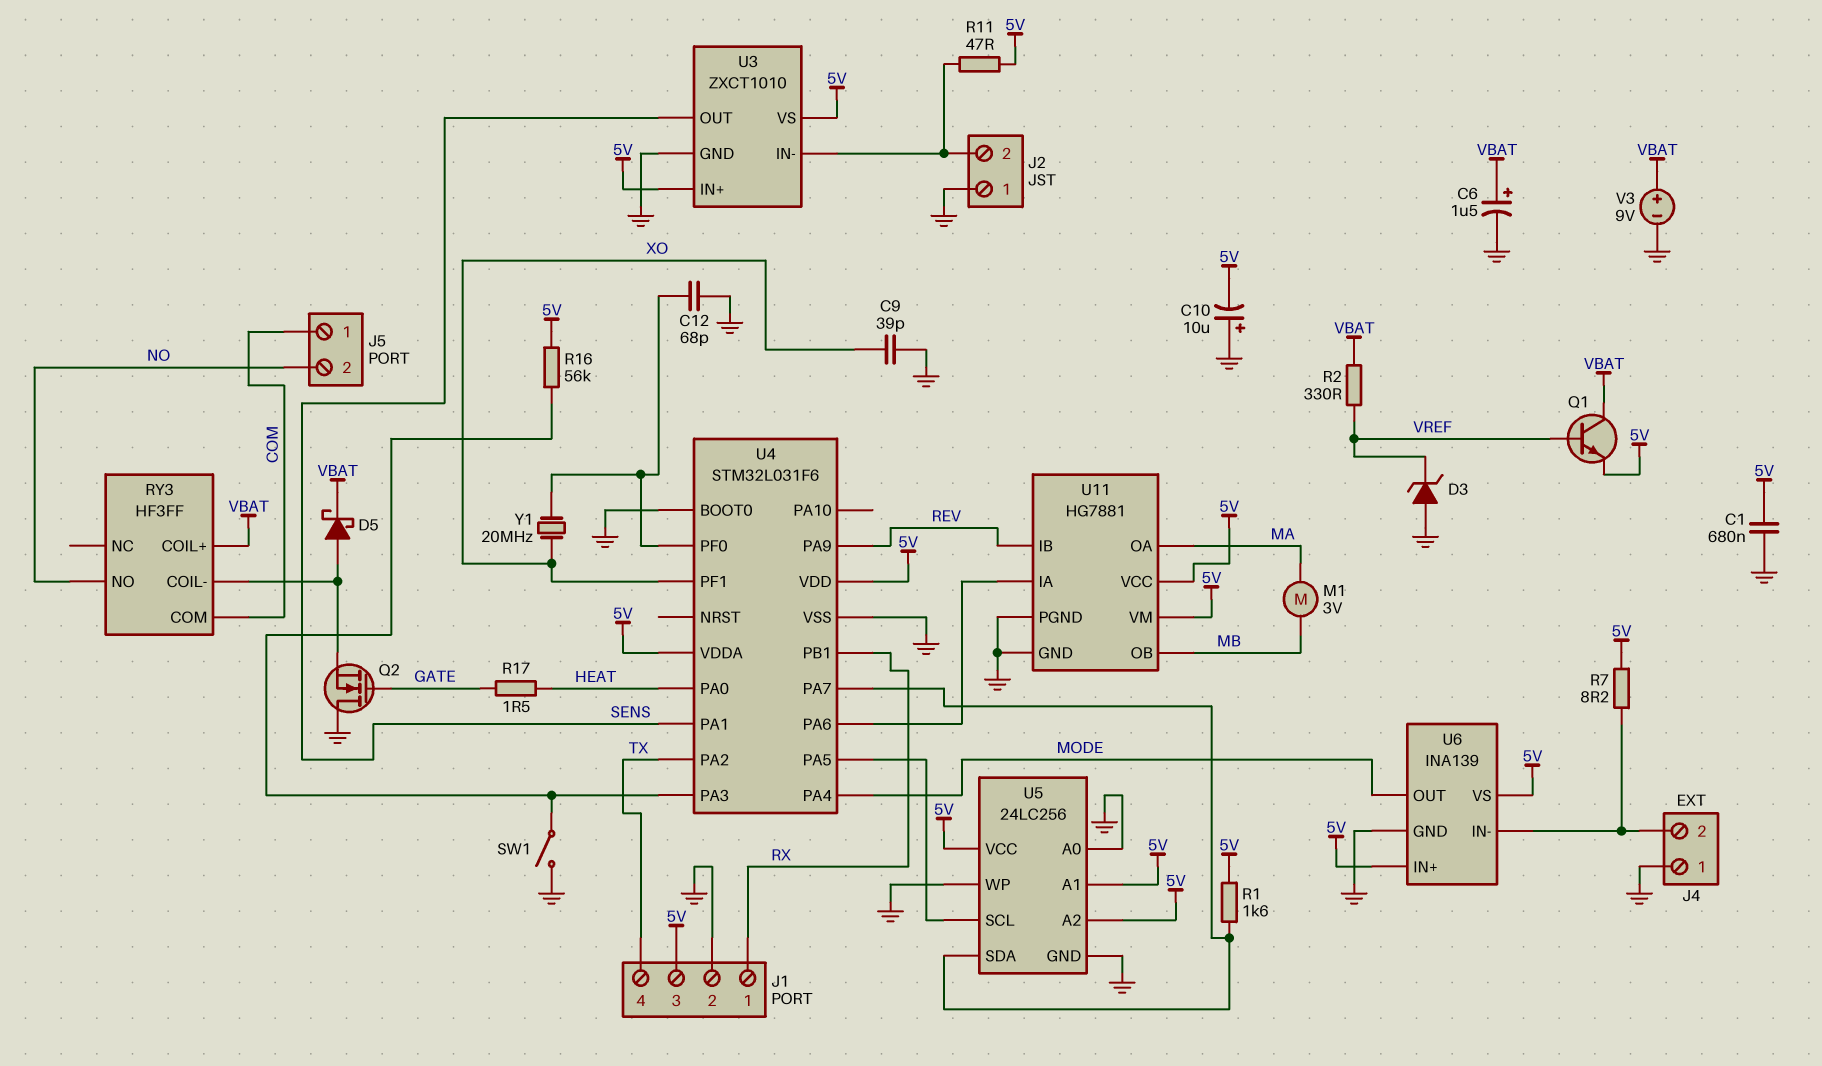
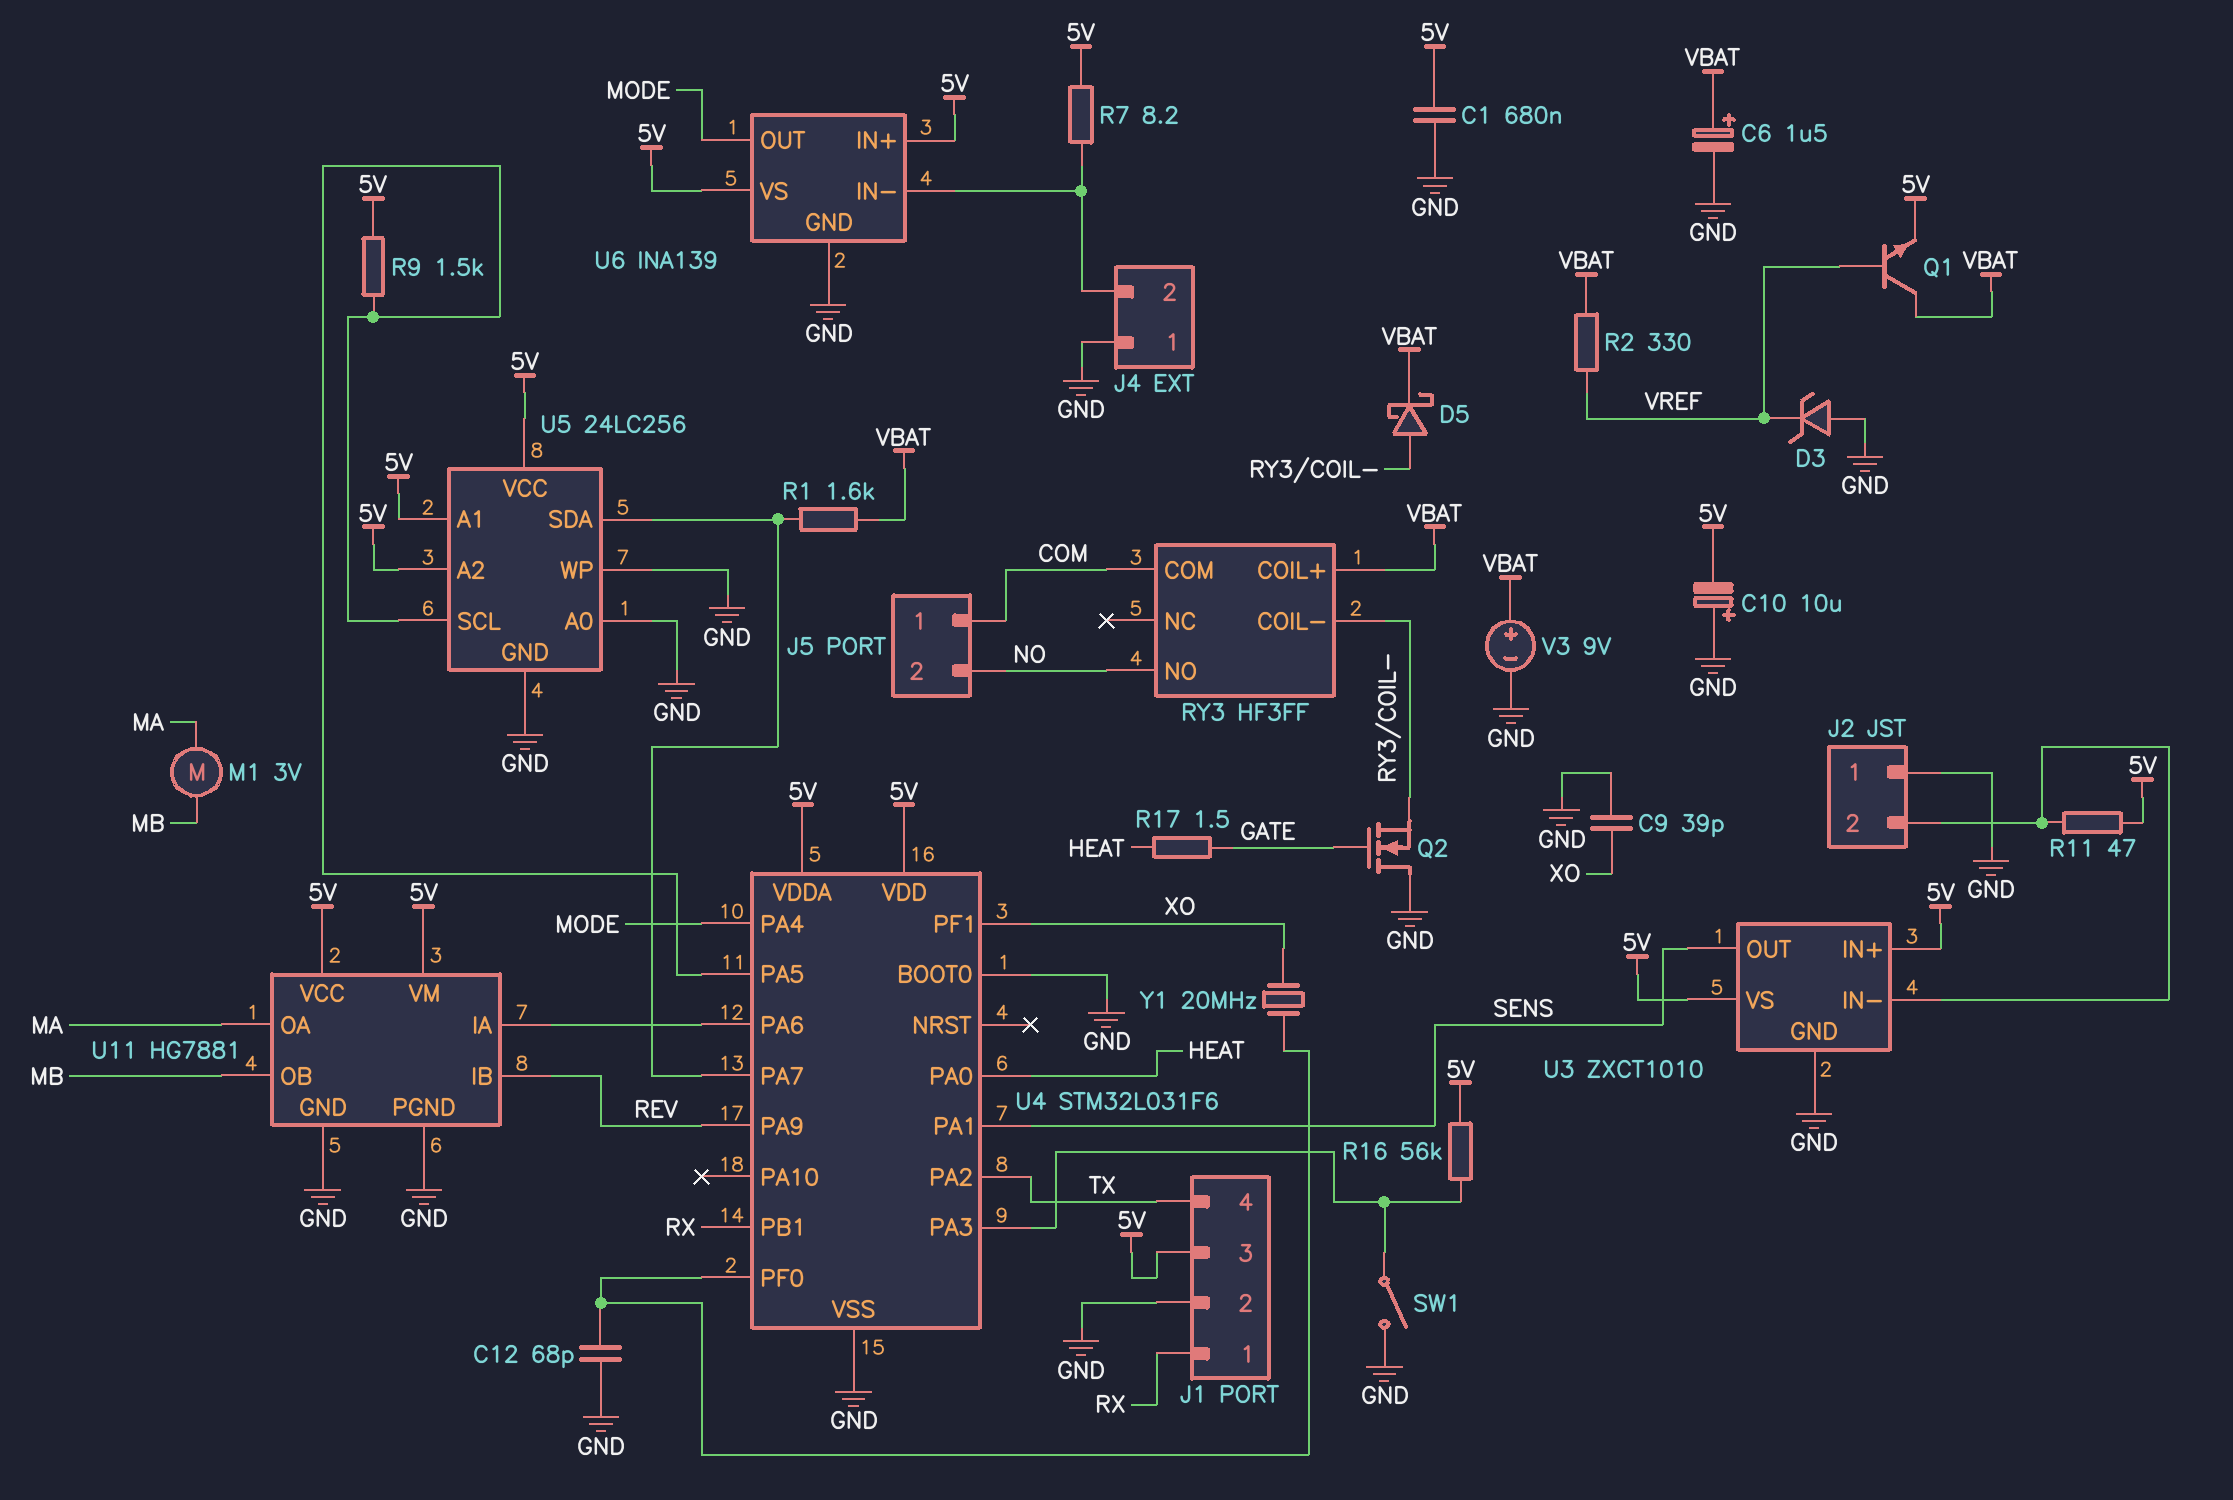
R1: 1.6k (5V, U4/PA7) -> 1.6k (U4/PA7, VBAT)
R9: none -> 1.5k (5V, U4/PA5)

